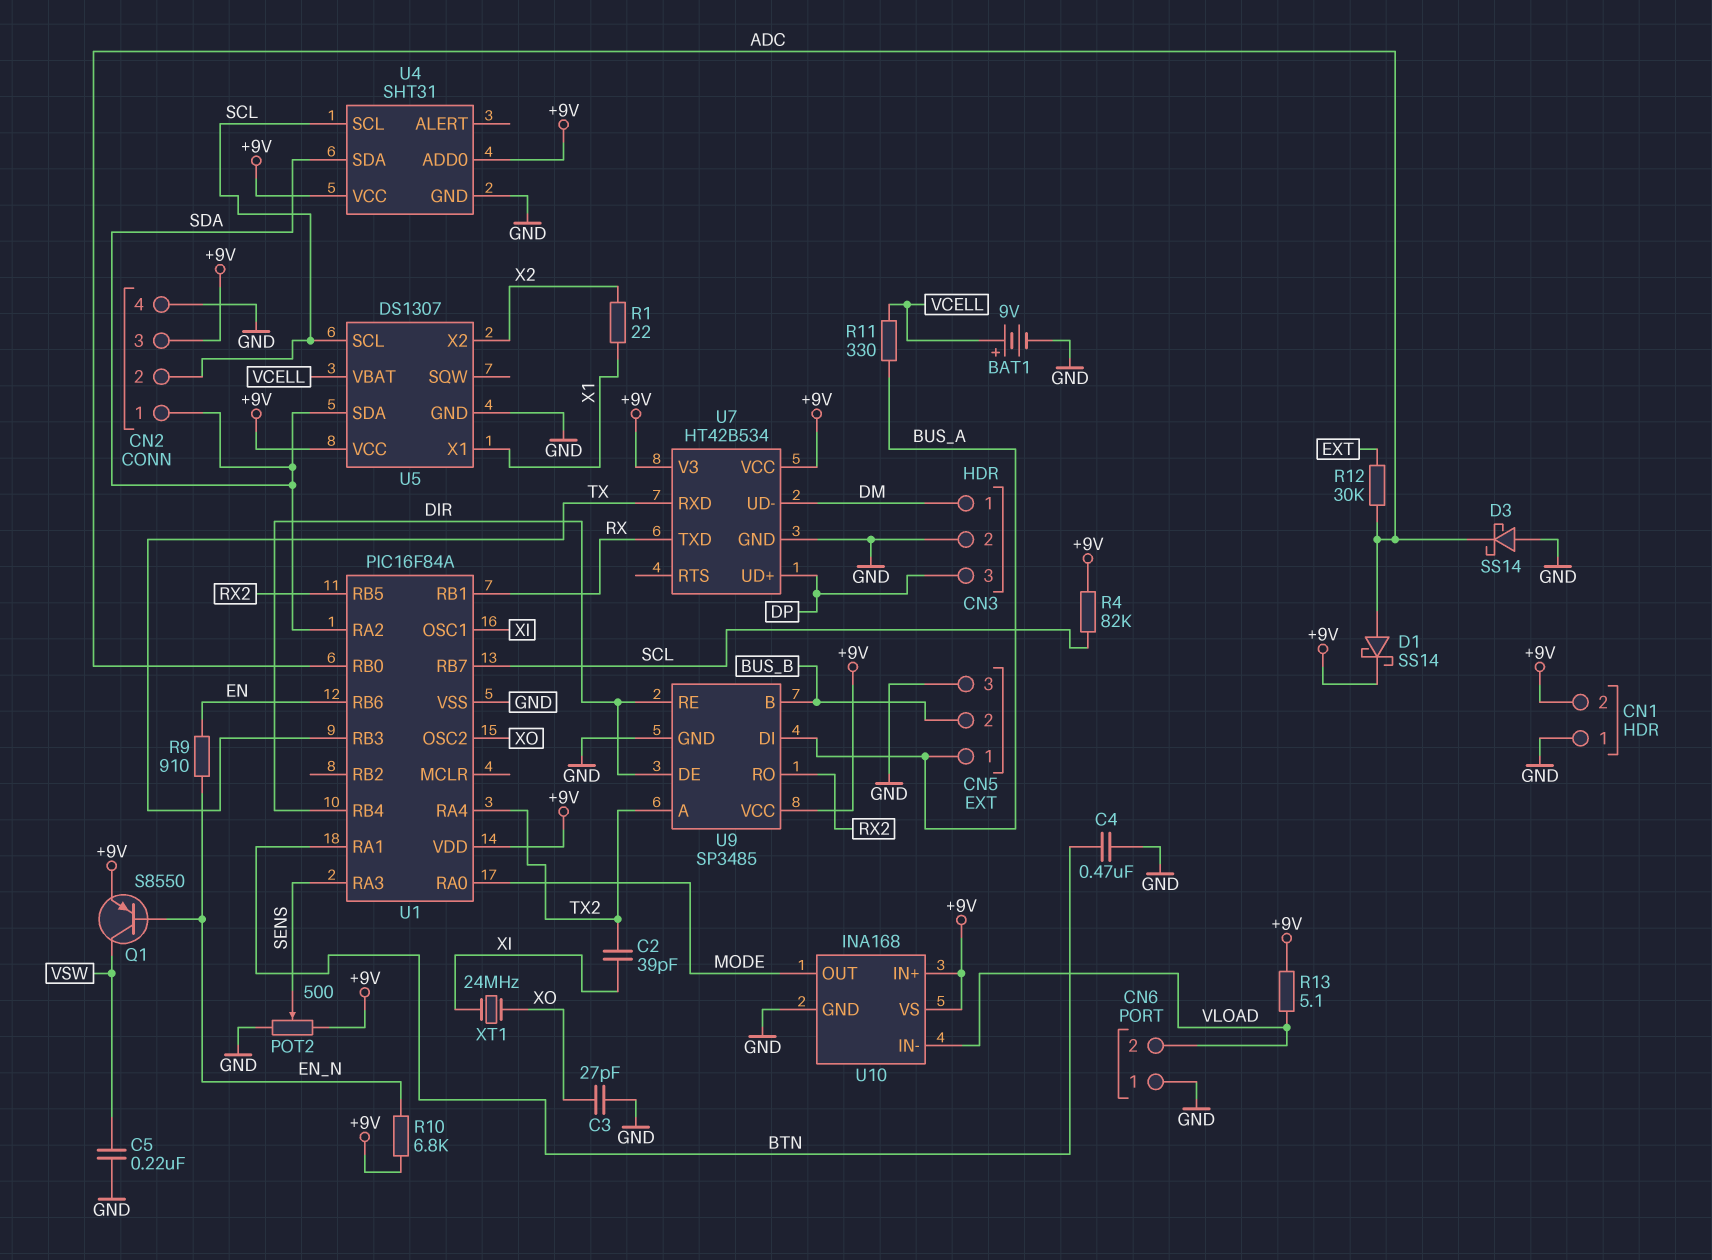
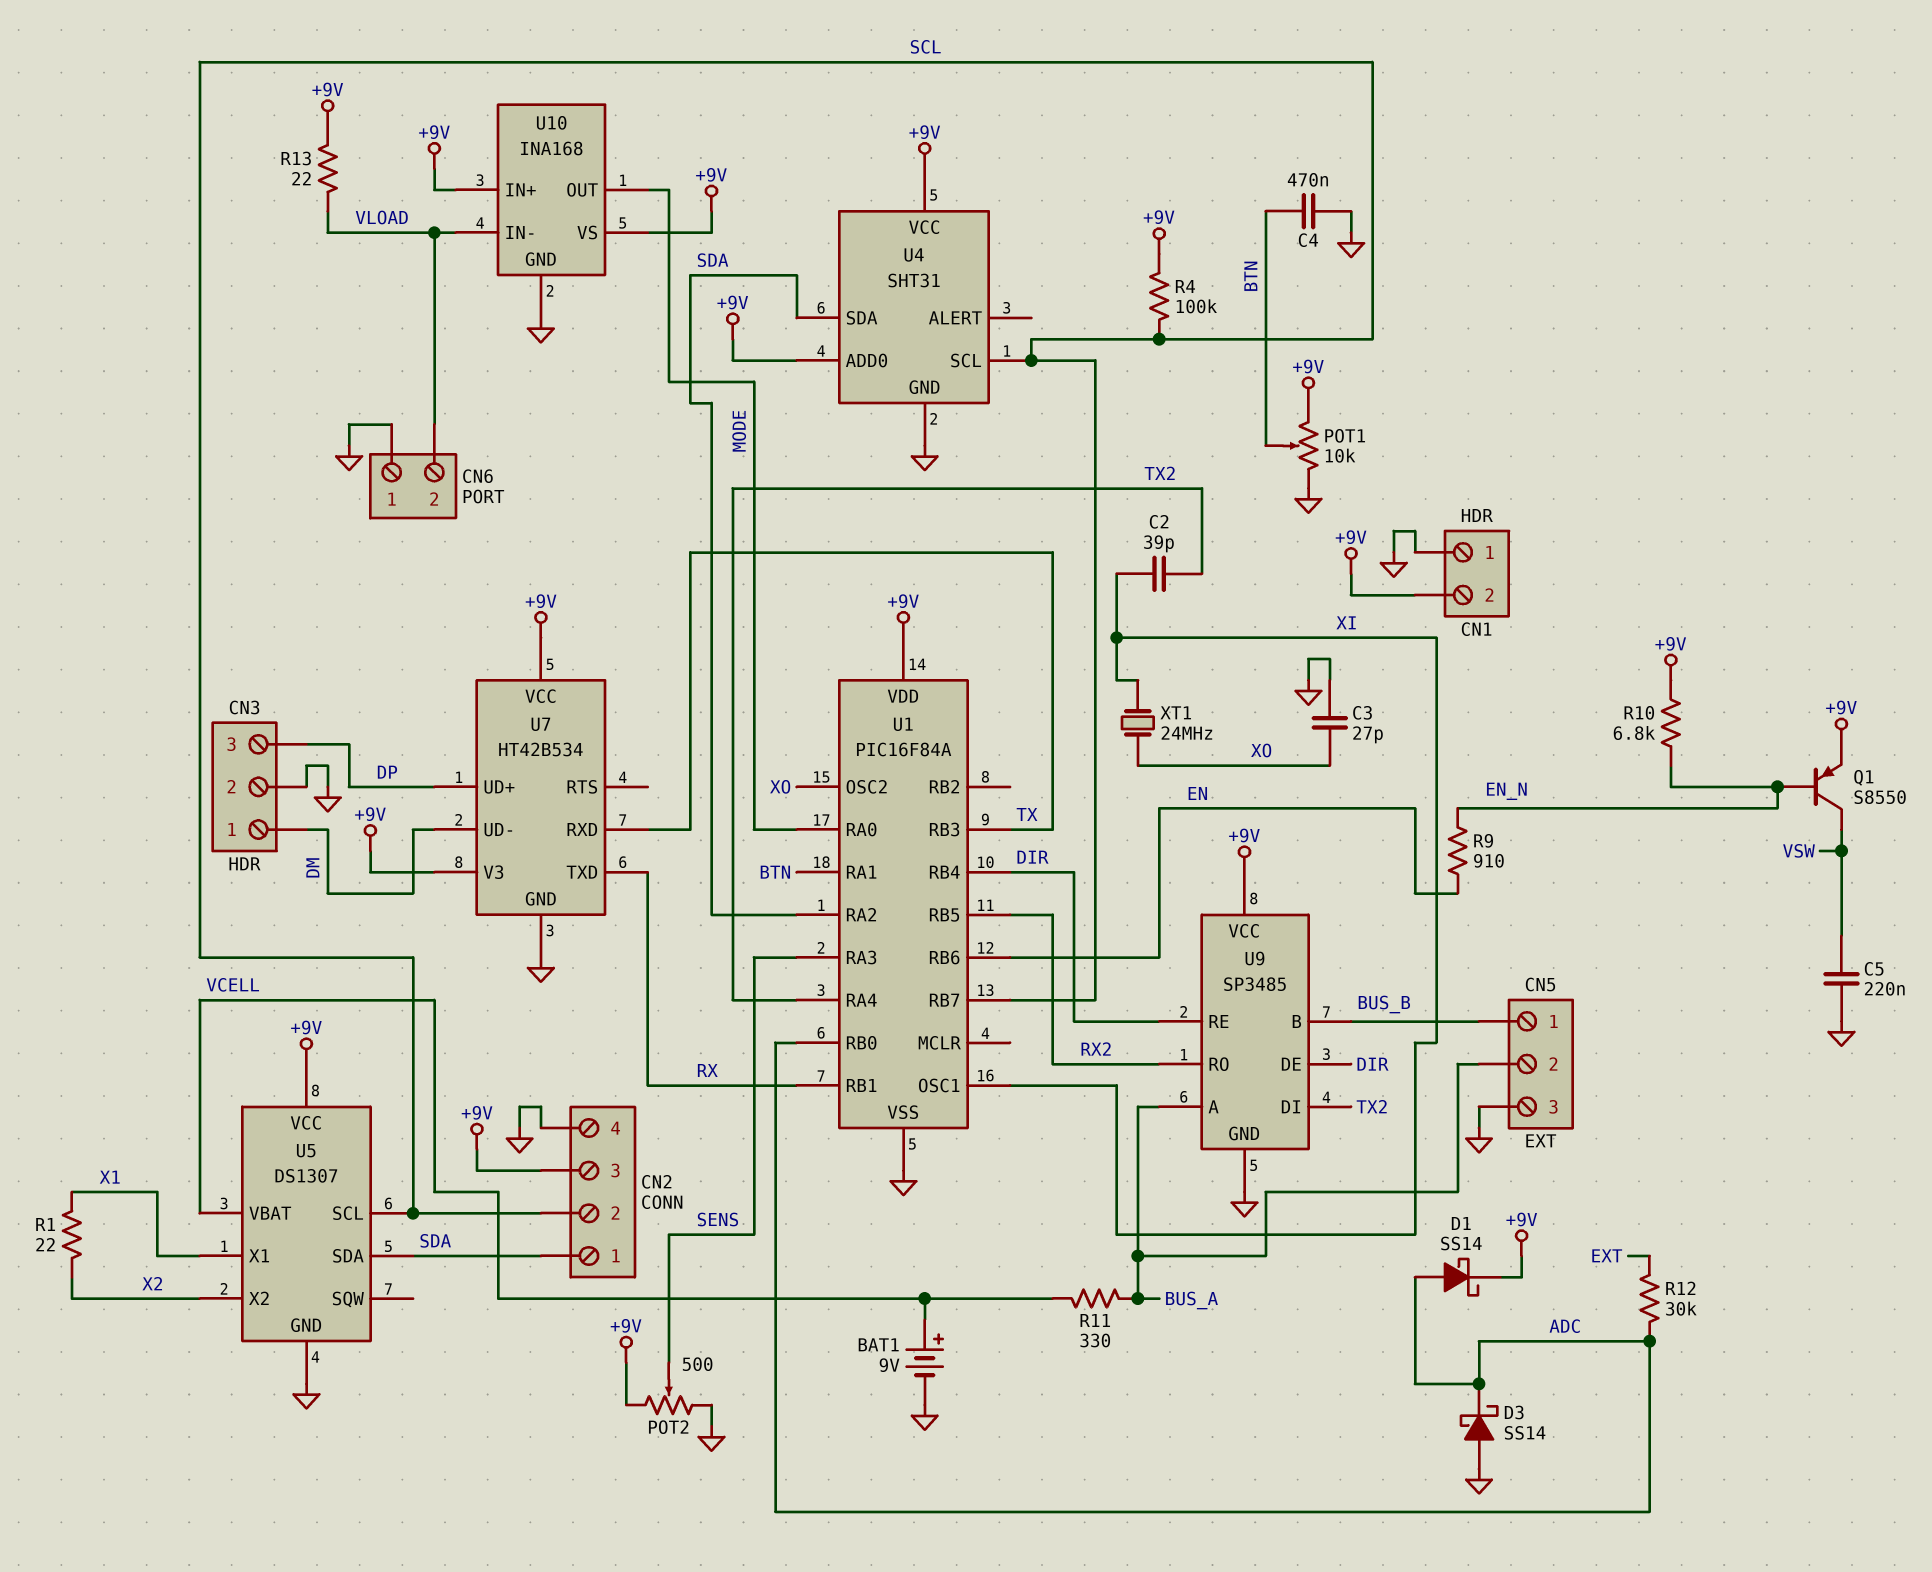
CN5 pin 1: BUS_A -> BUS_B
CN5 pin 2: BUS_B -> BUS_A
POT1: none -> 10k (+9V, GND, wiper BTN)
R4: 82k (+9V, SCL) -> 100k (+9V, SCL)
R13: 5.1 (+9V, VLOAD) -> 22 (+9V, VLOAD)
U9 pin A: TX2 -> BUS_A
U9 pin DI: BUS_A -> TX2

